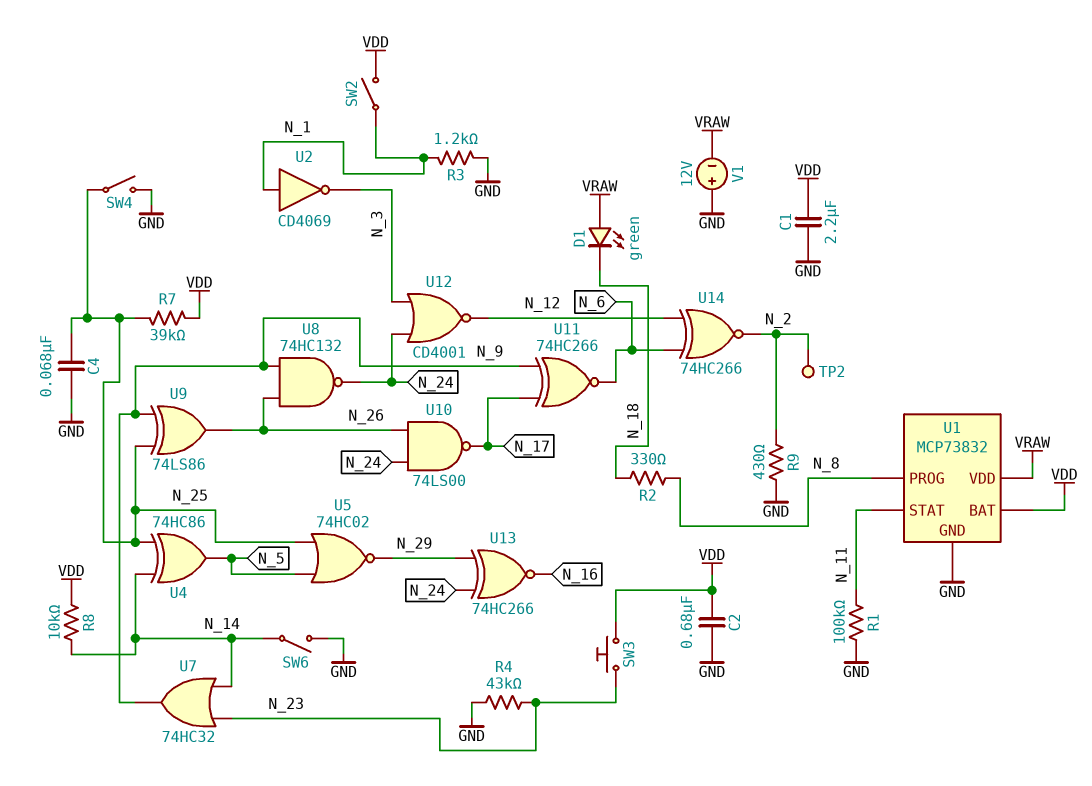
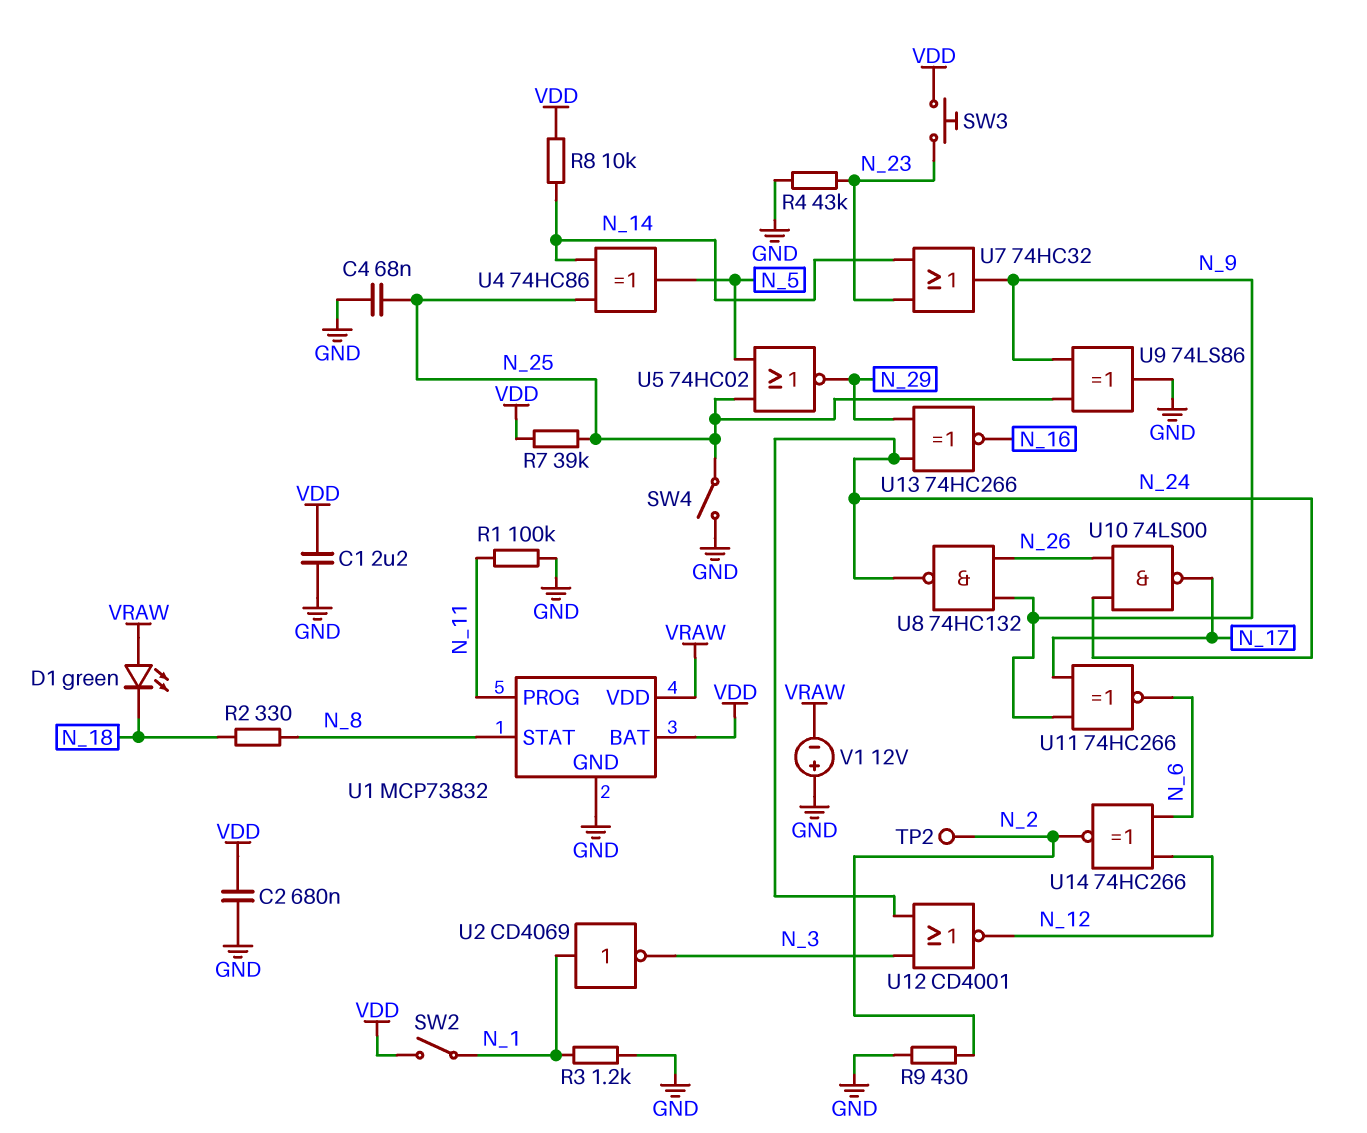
SW6: switch (GND, N_14) -> none
U1 pin PROG: N_8 -> N_11
U1 pin STAT: N_11 -> N_8
U9: XOR 74LS86 (in N_9, in N_25, out N_26) -> XOR 74LS86 (in N_9, in N_25, out GND)

